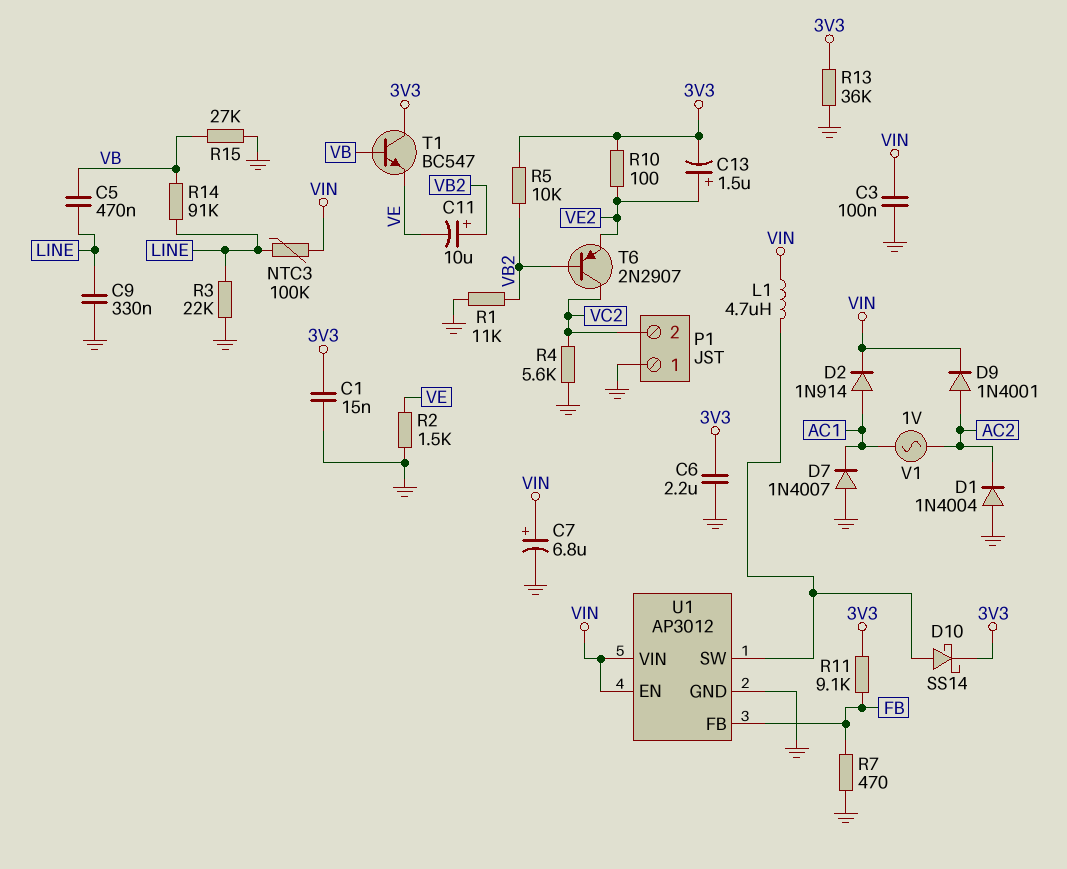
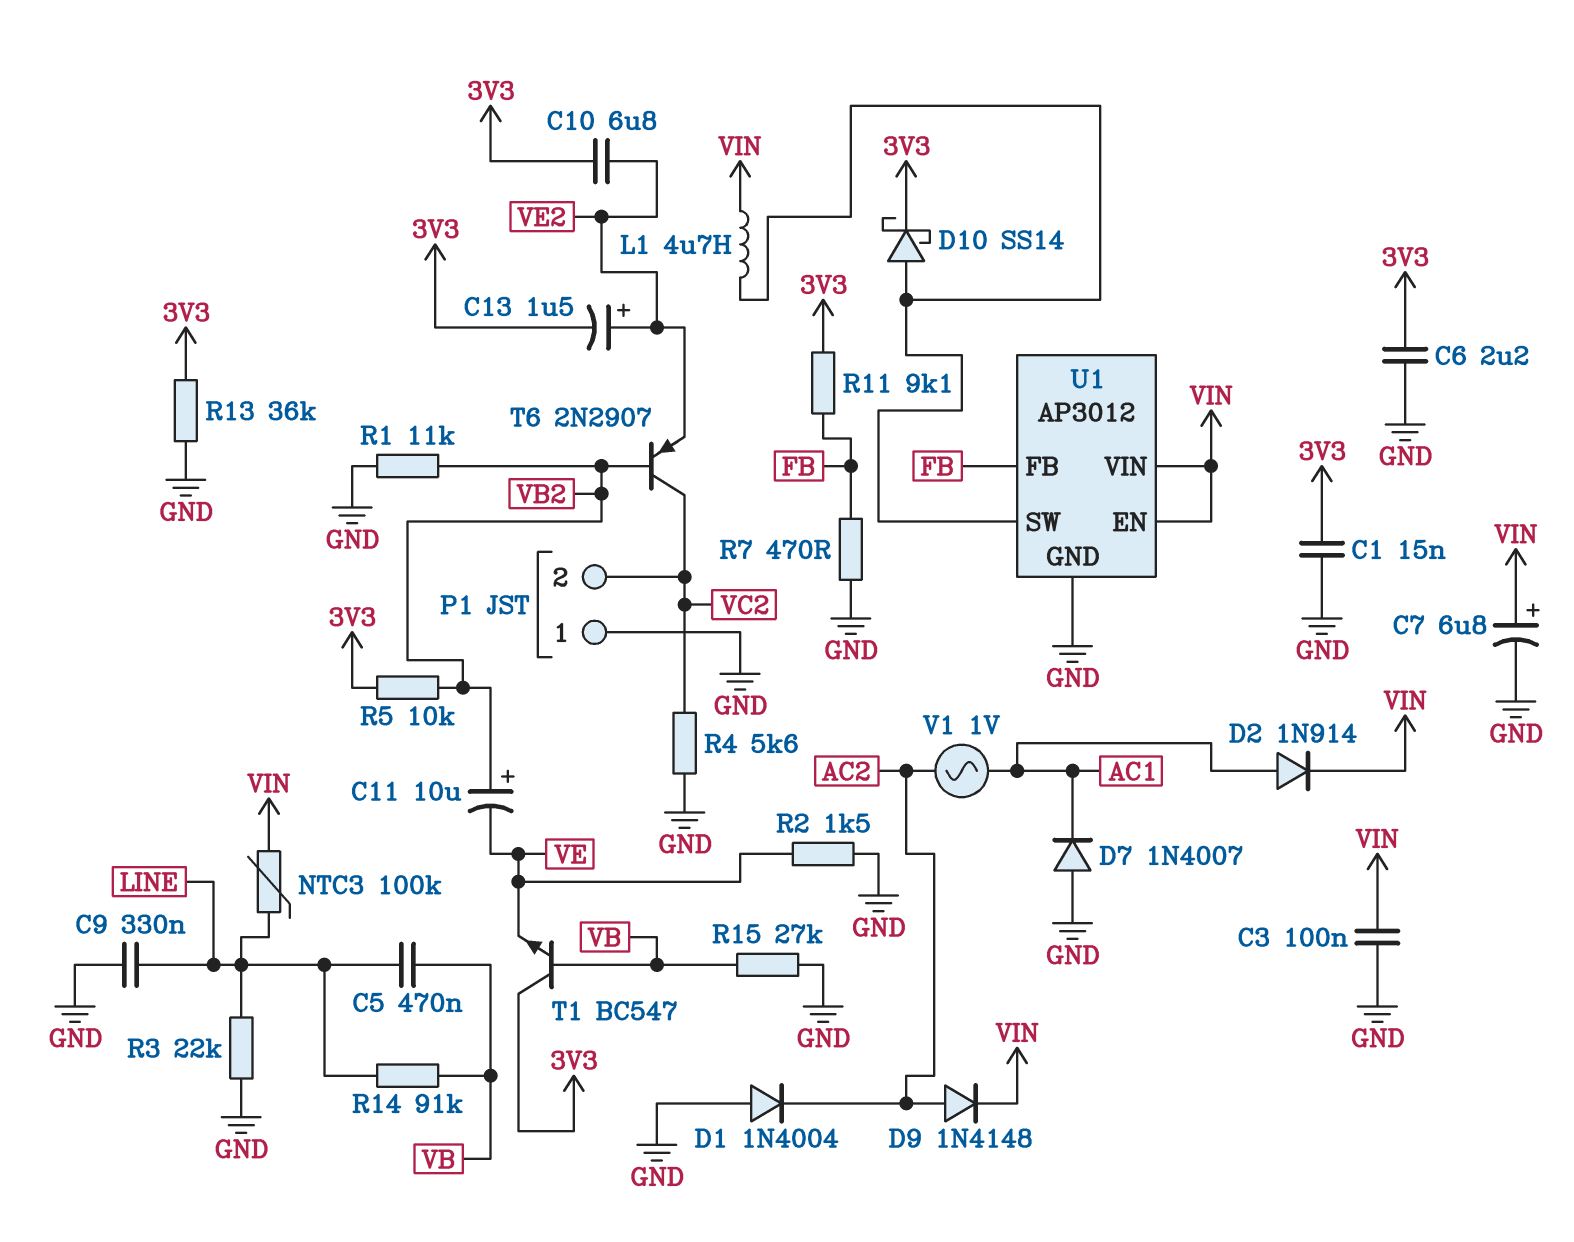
C10: none -> 6.8uF (3V3, VE2)
D9: diode 1N4001 (A AC2, K VIN) -> diode 1N4148 (A AC2, K VIN)
R10: 100 (3V3, VE2) -> none

